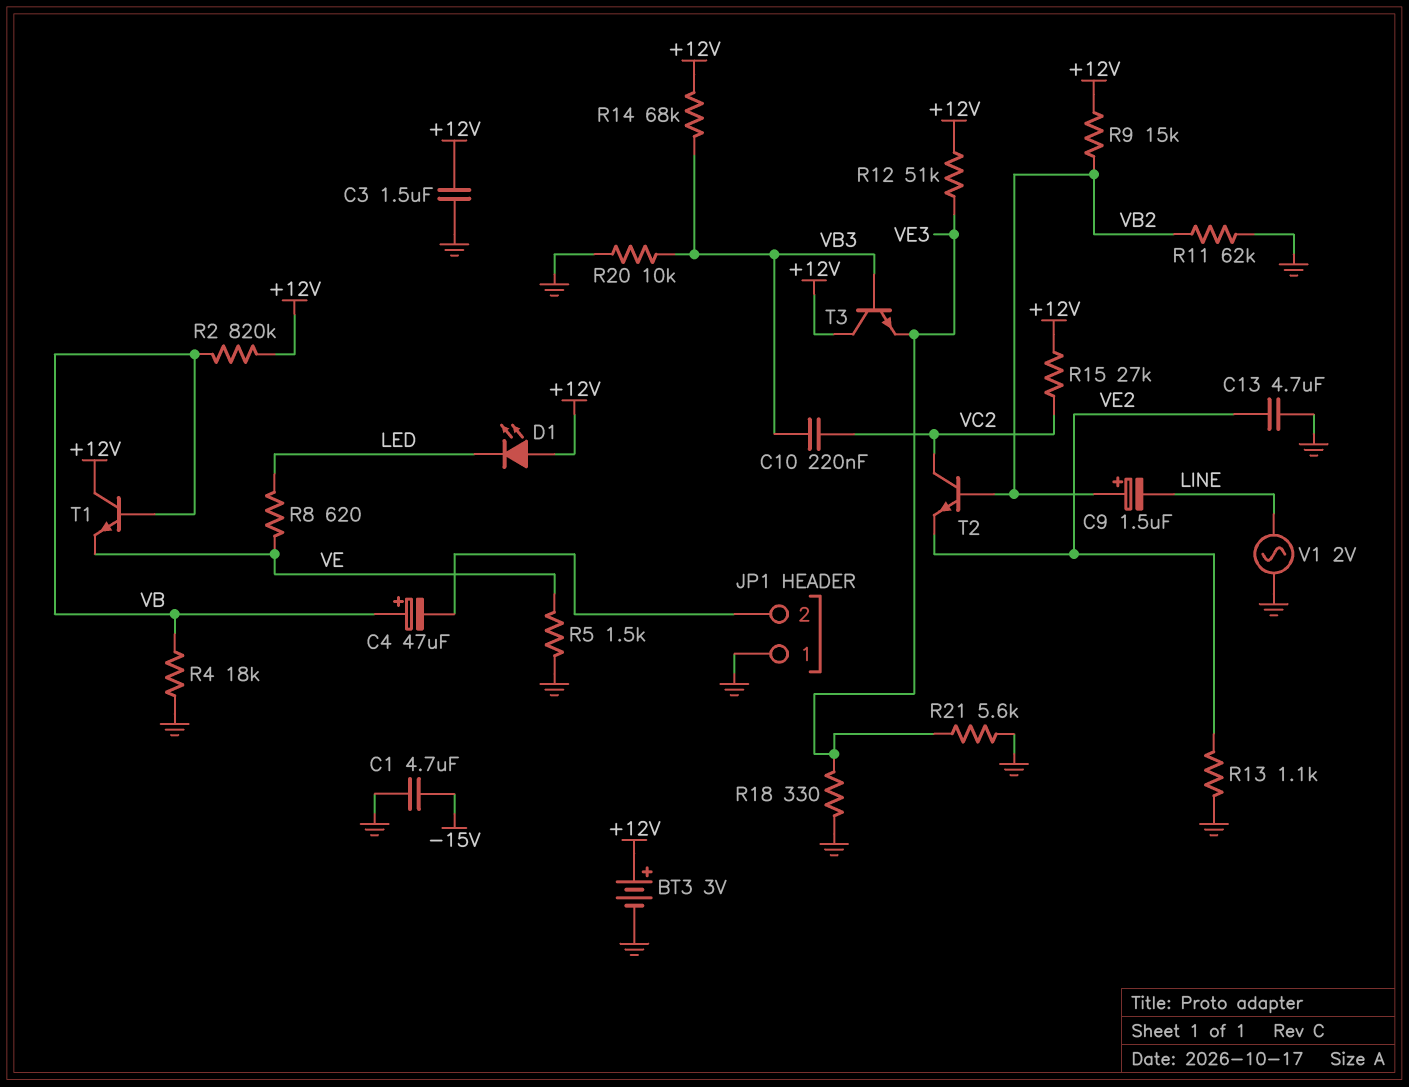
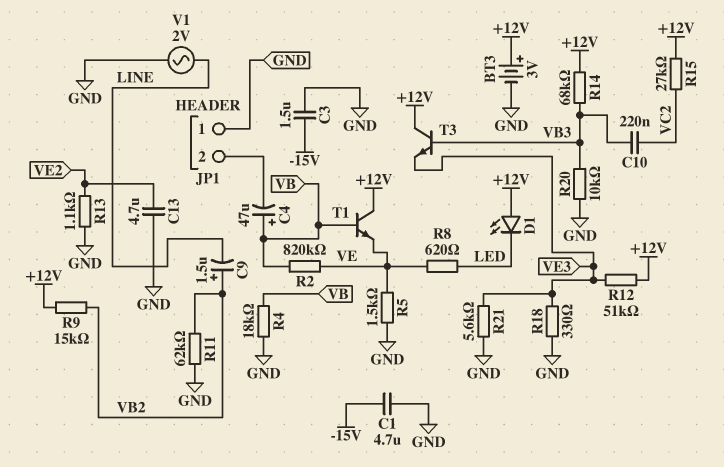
C3: 1.5uF (+12V, GND) -> 1.5uF (-15V, GND)
R2: 820k (+12V, VB) -> 820k (VB, VE)
T2: NPN (B VB2, C VC2, E VE2) -> none

